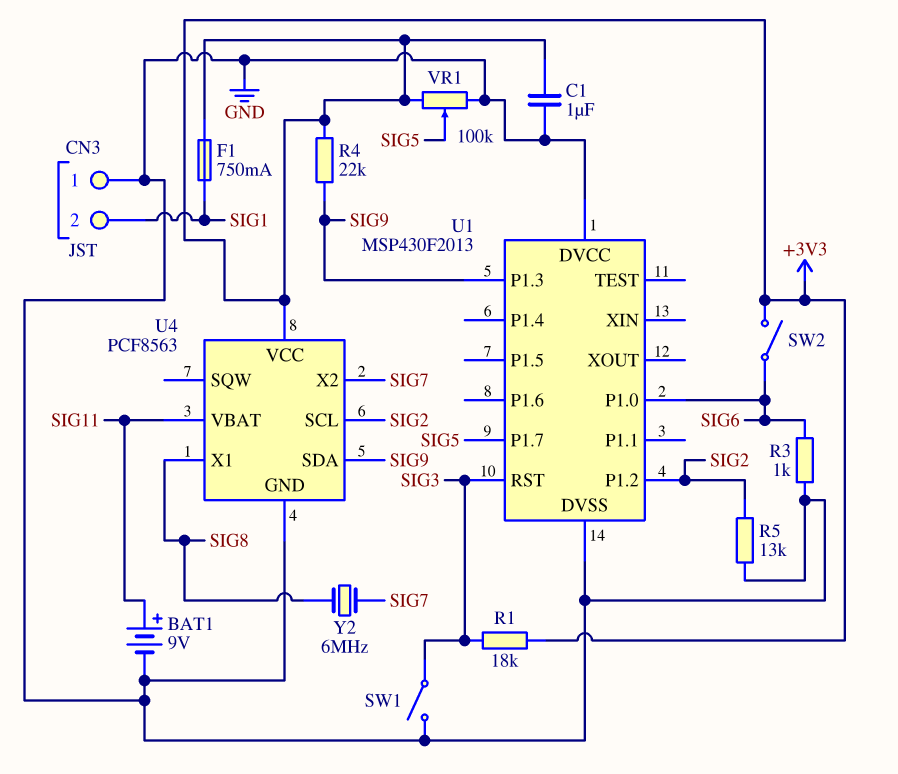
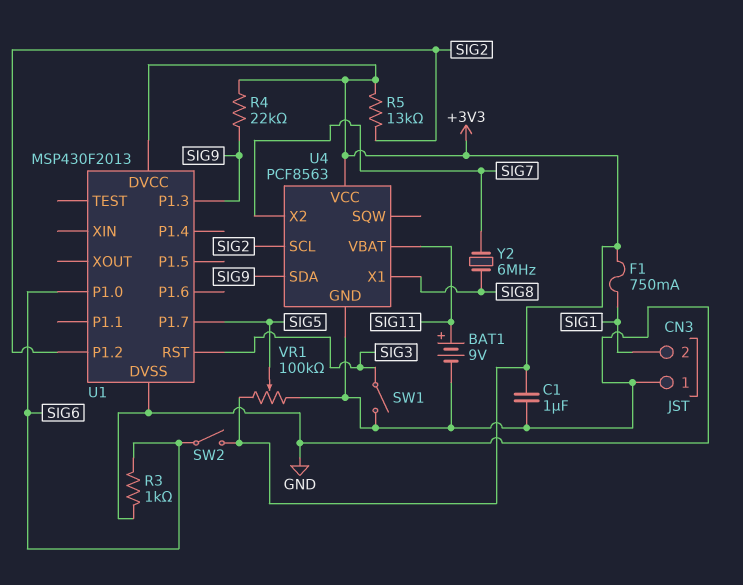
R1: 18k (+3V3, SIG3) -> none
R5: 13k (GND, SIG2) -> 13k (+3V3, SIG2)
U1 pin DVCC: GND -> +3V3

